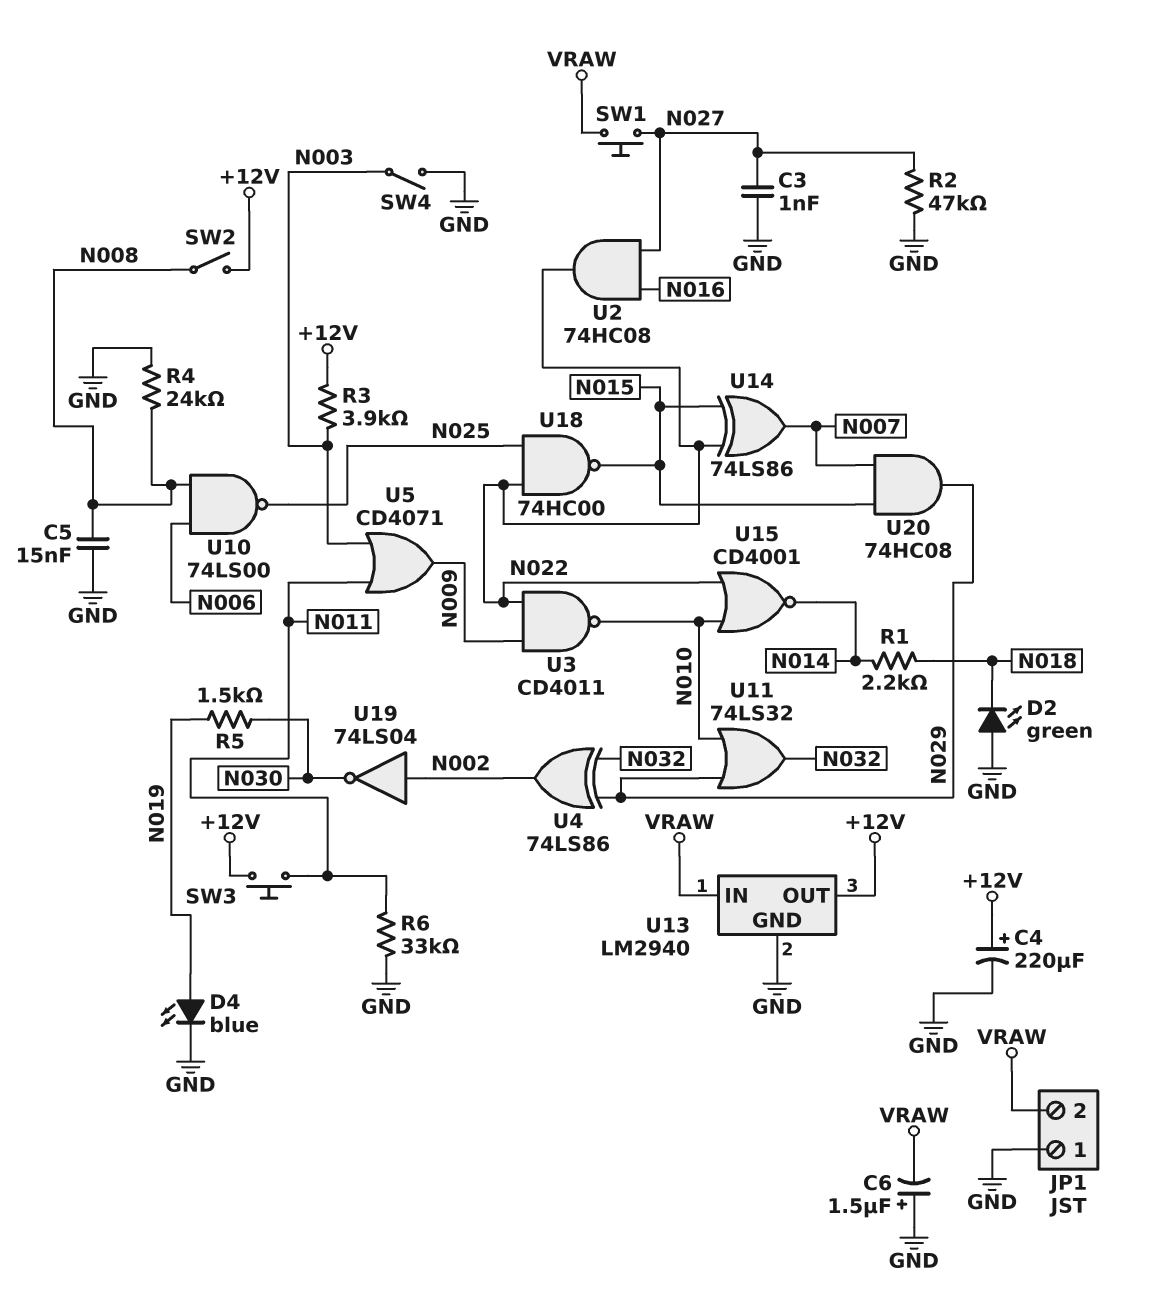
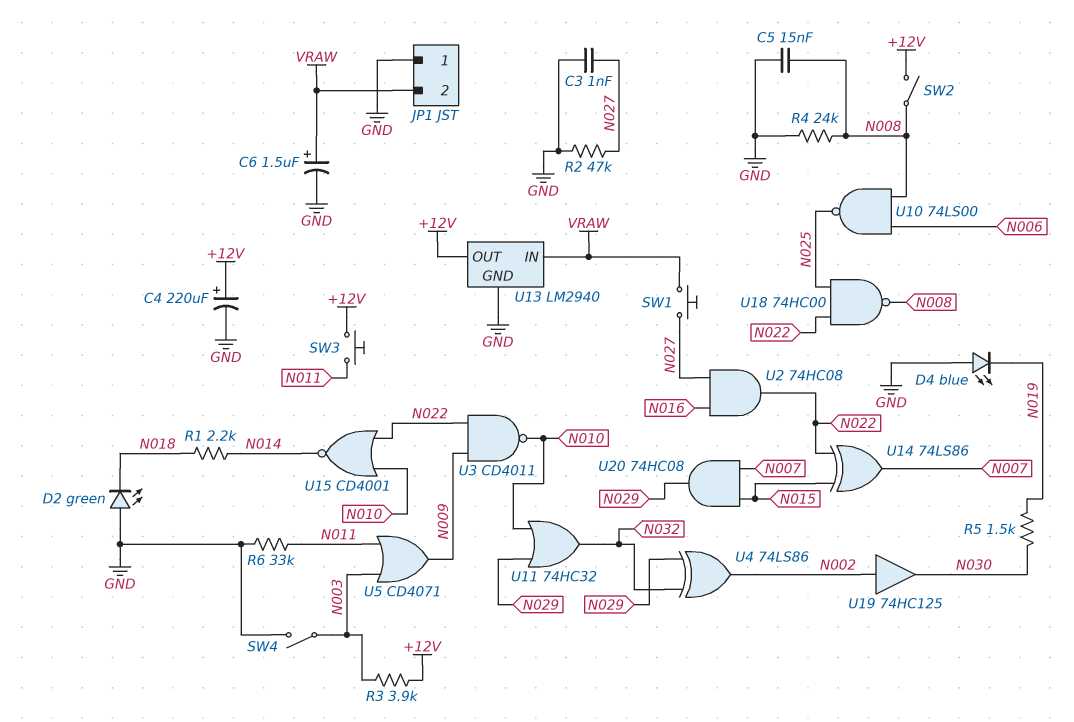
C6: 1.5uF (plus GND, minus VRAW) -> 1.5uF (plus VRAW, minus GND)
D4: LED blue (A N019, K GND) -> LED blue (A GND, K N019)
U11: OR 74LS32 (in N010, in N029, out N032) -> OR 74HC32 (in N010, in N029, out N032)
U18: NAND 74HC00 (in N022, in N025, out N015) -> NAND 74HC00 (in N022, in N025, out N008)
U19: NOT 74LS04 (in N002, out N030) -> buffer 74HC125 (in N002, out N030)

